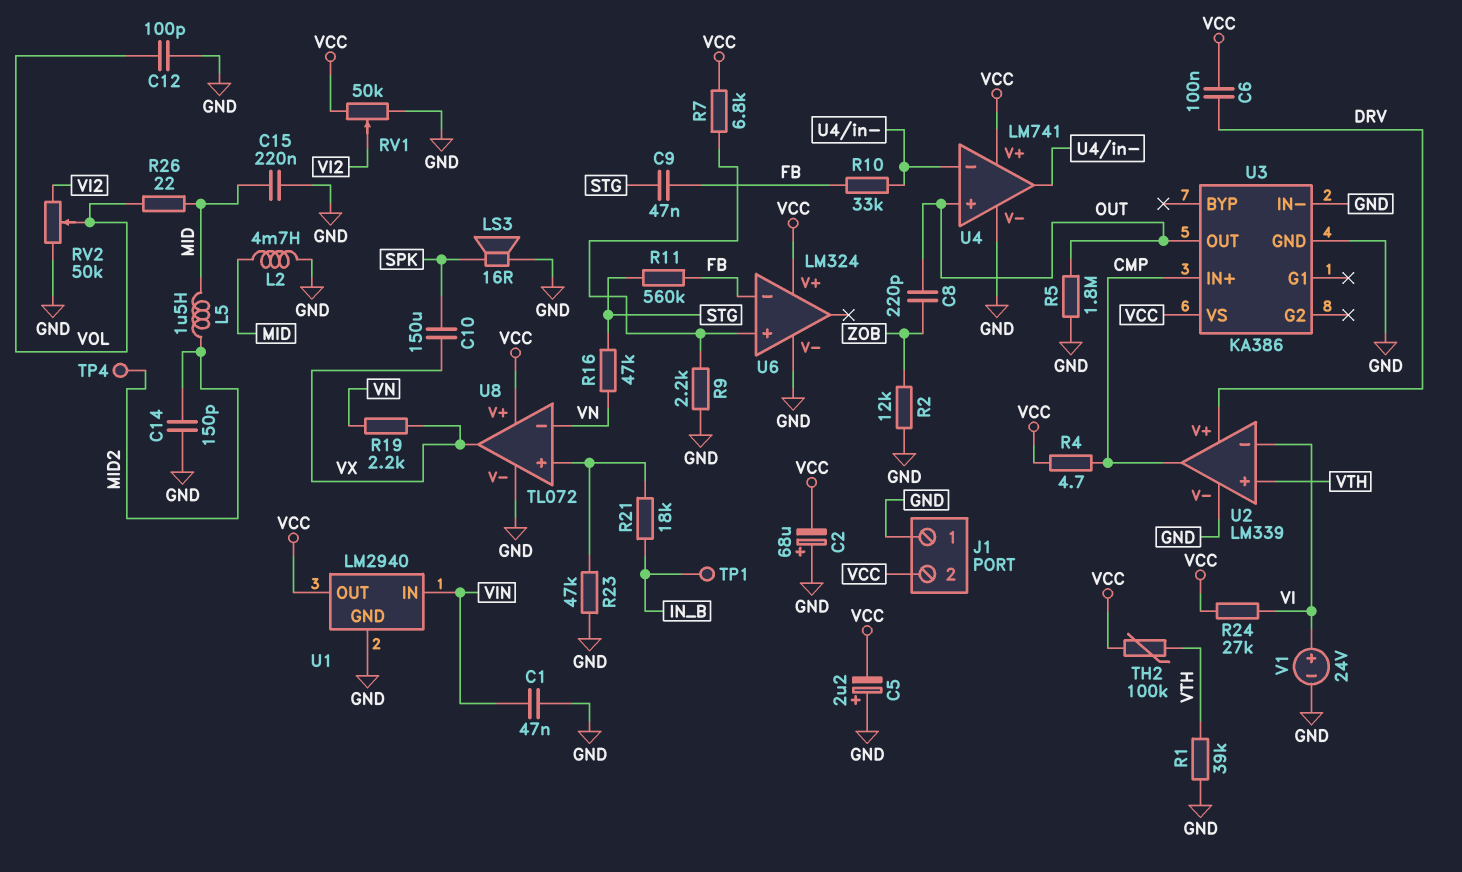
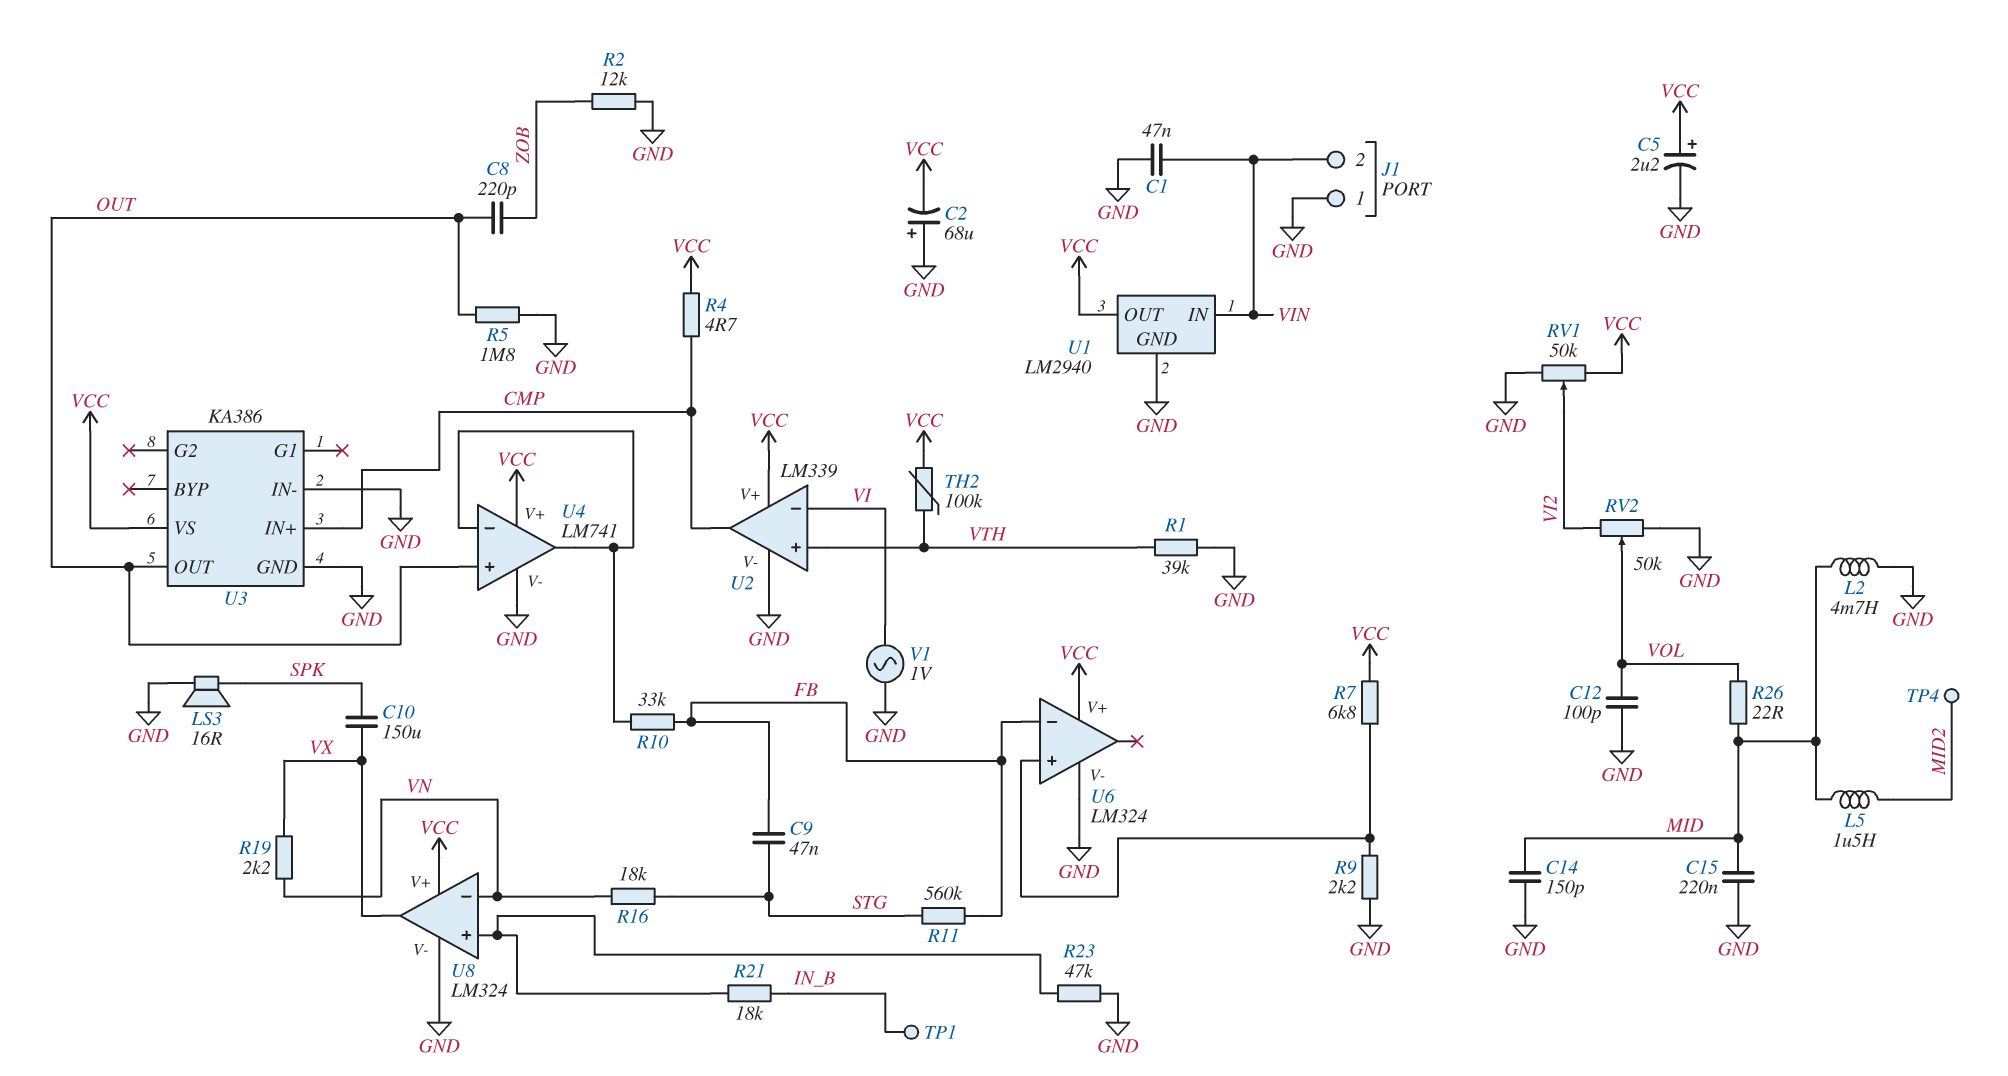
C5: 2.2uF (plus GND, minus VCC) -> 2.2uF (plus VCC, minus GND)
C6: 100nF (DRV, VCC) -> none
C14: 150pF (GND, MID2) -> 150pF (GND, MID)
J1 pin 2: VCC -> VIN
R16: 47k (STG, VN) -> 18k (STG, VN)
R24: 27k (VCC, VI) -> none
U2 pin V+: DRV -> VCC
U8: TL072 -> LM324
V1: 24V (plus VI, minus GND) -> AC 1V (GND, VI)

